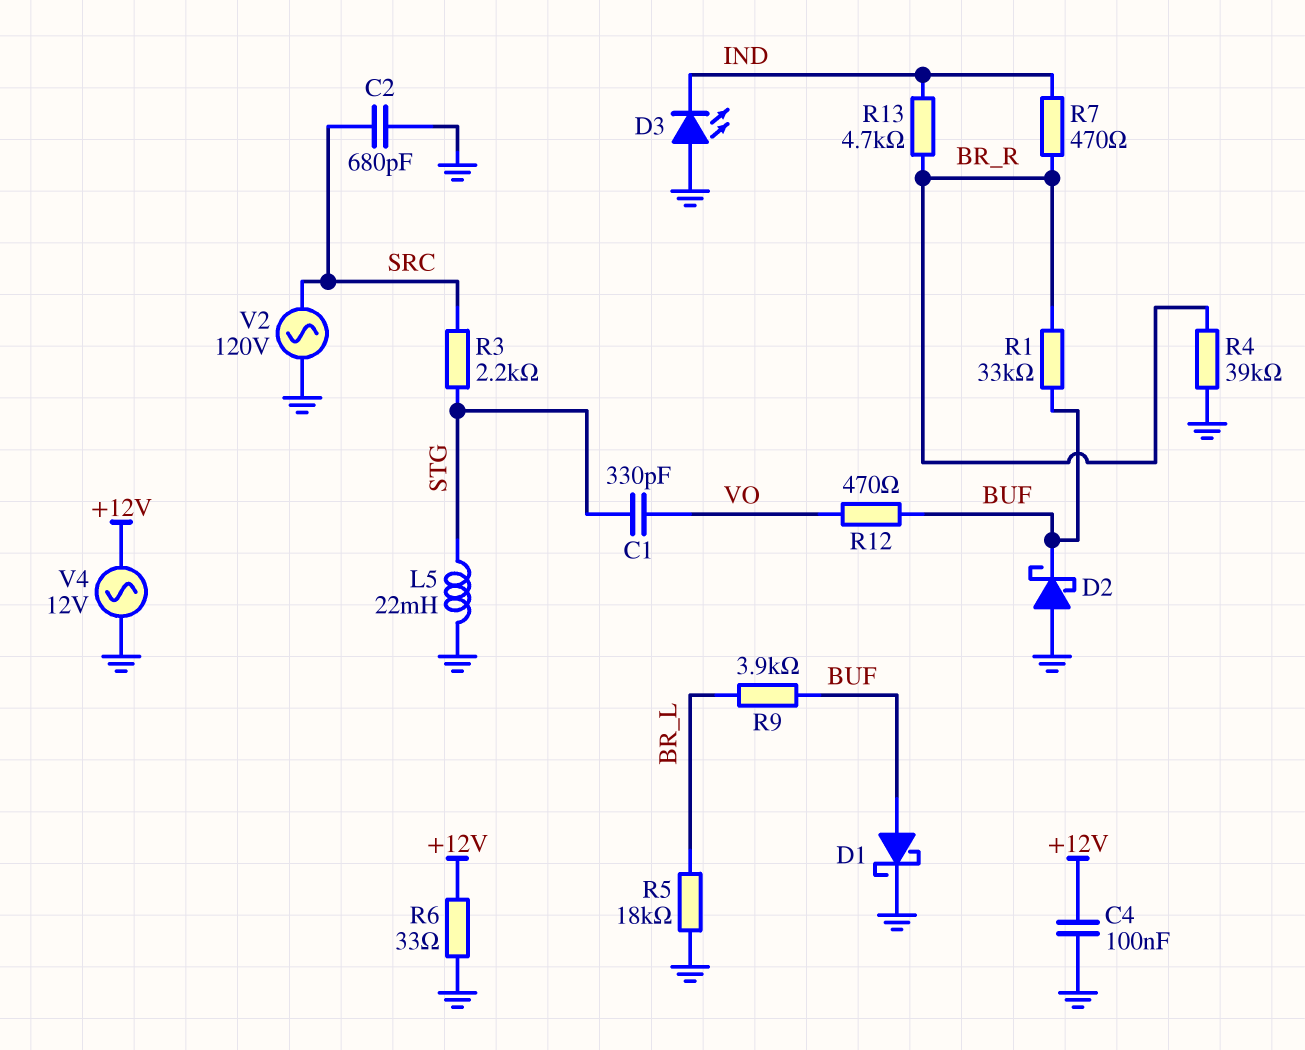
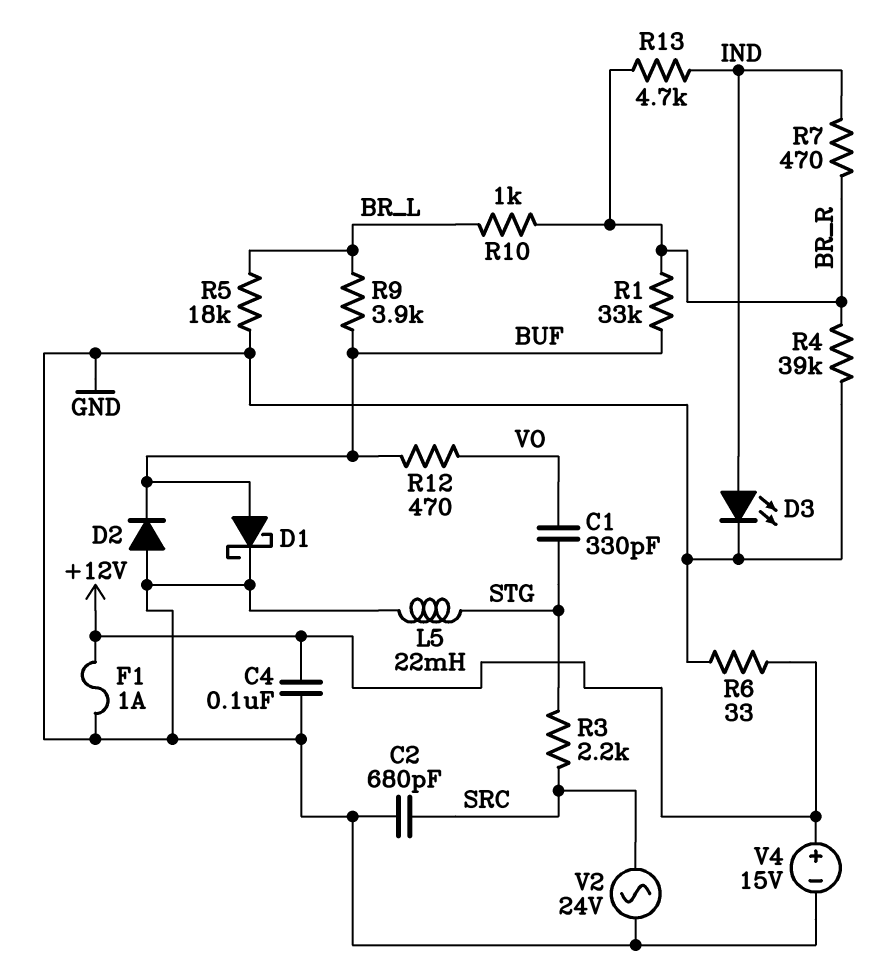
D2: schottky (A GND, K BUF) -> diode (A GND, K BUF)
D3: LED (A GND, K IND) -> LED (A IND, K GND)
F1: none -> 1A (+12V, GND)
R10: none -> 1k (BR_L, BR_R)
V2: AC 120V (GND, SRC) -> AC 24V (GND, SRC)
V4: AC 12V (+12V, GND) -> 15V (plus +12V, minus GND)

